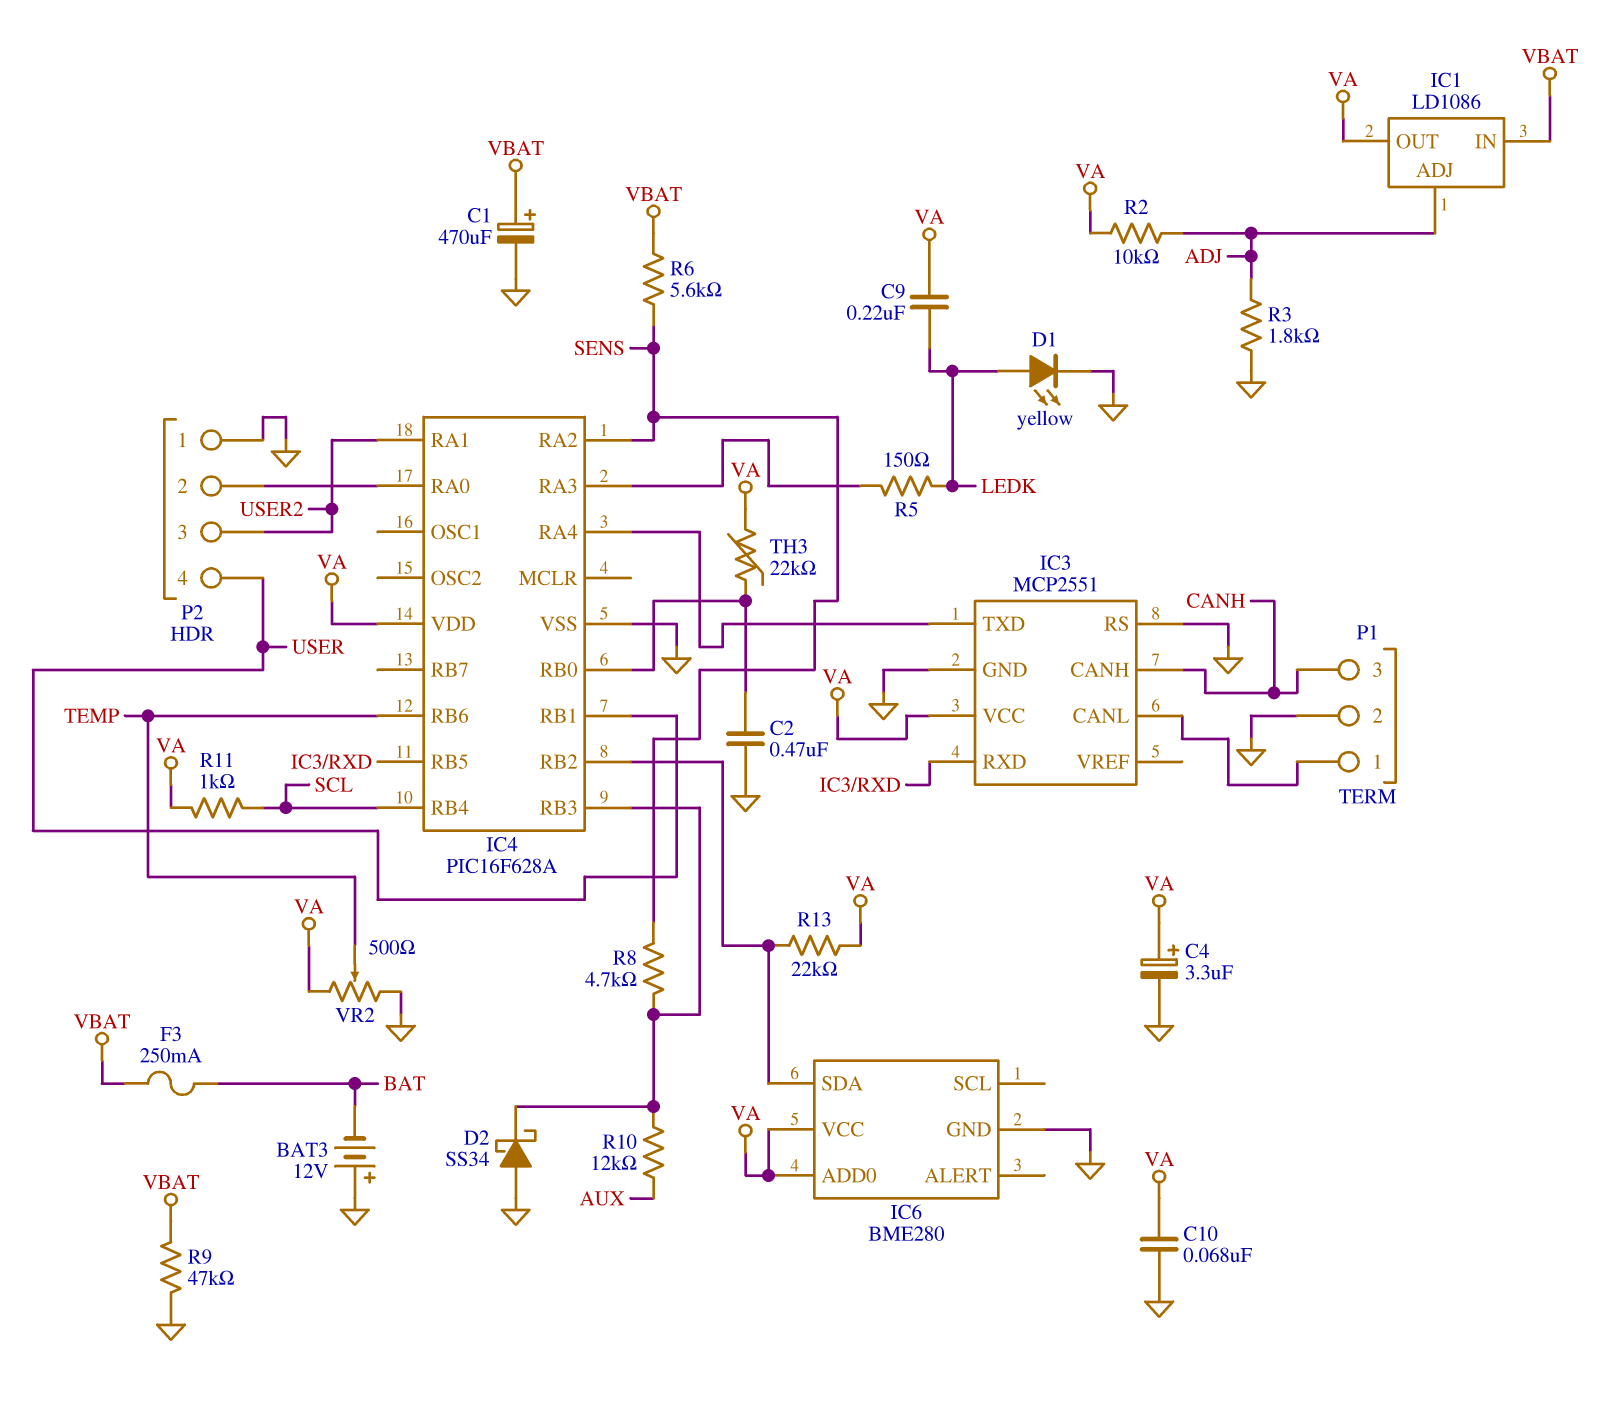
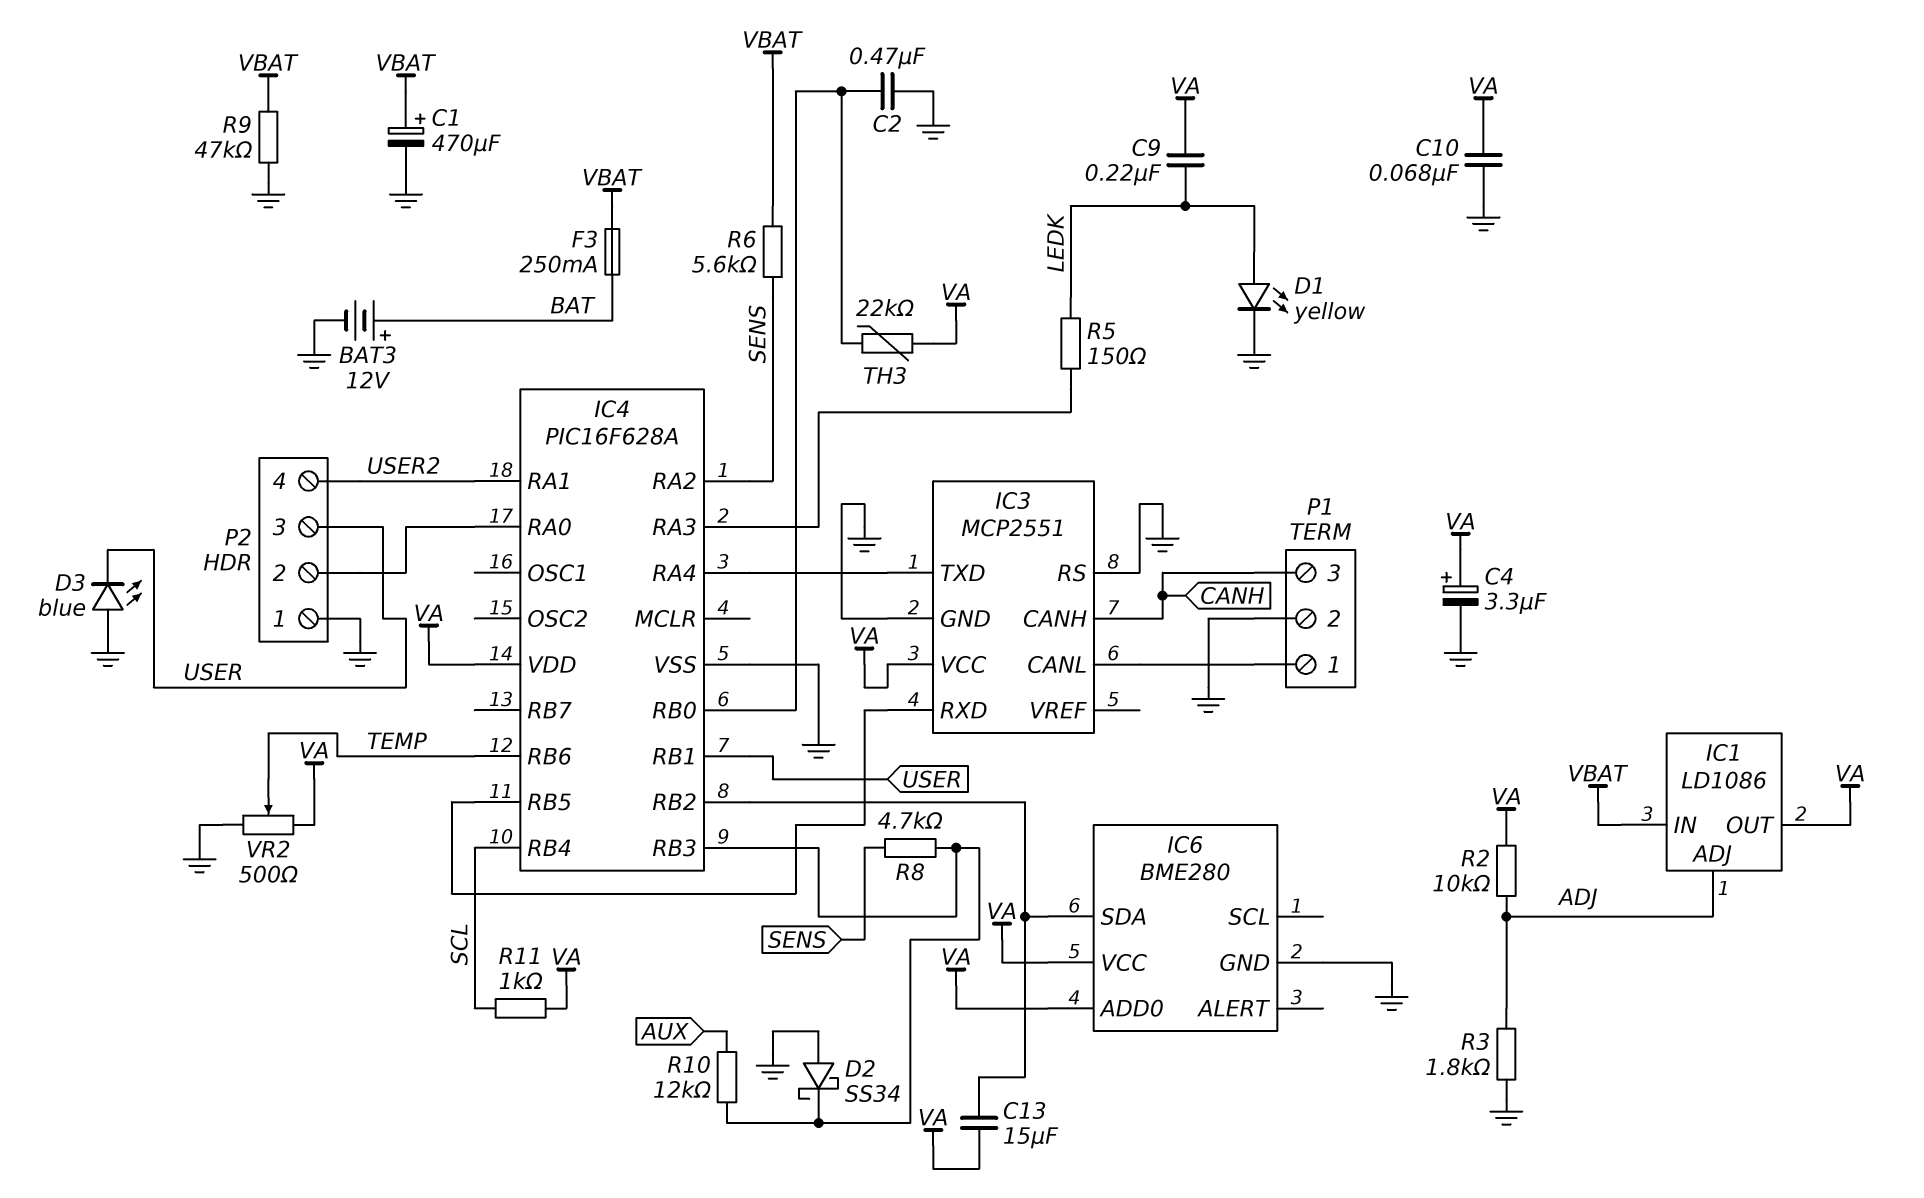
BAT3: 12V (plus GND, minus BAT) -> 12V (plus BAT, minus GND)
C13: none -> 15uF (IC4/RB2, VA)
D3: none -> LED blue (A GND, K USER)
P2 pin 3: USER2 -> USER
P2 pin 4: USER -> USER2
R13: 22k (IC4/RB2, VA) -> none

